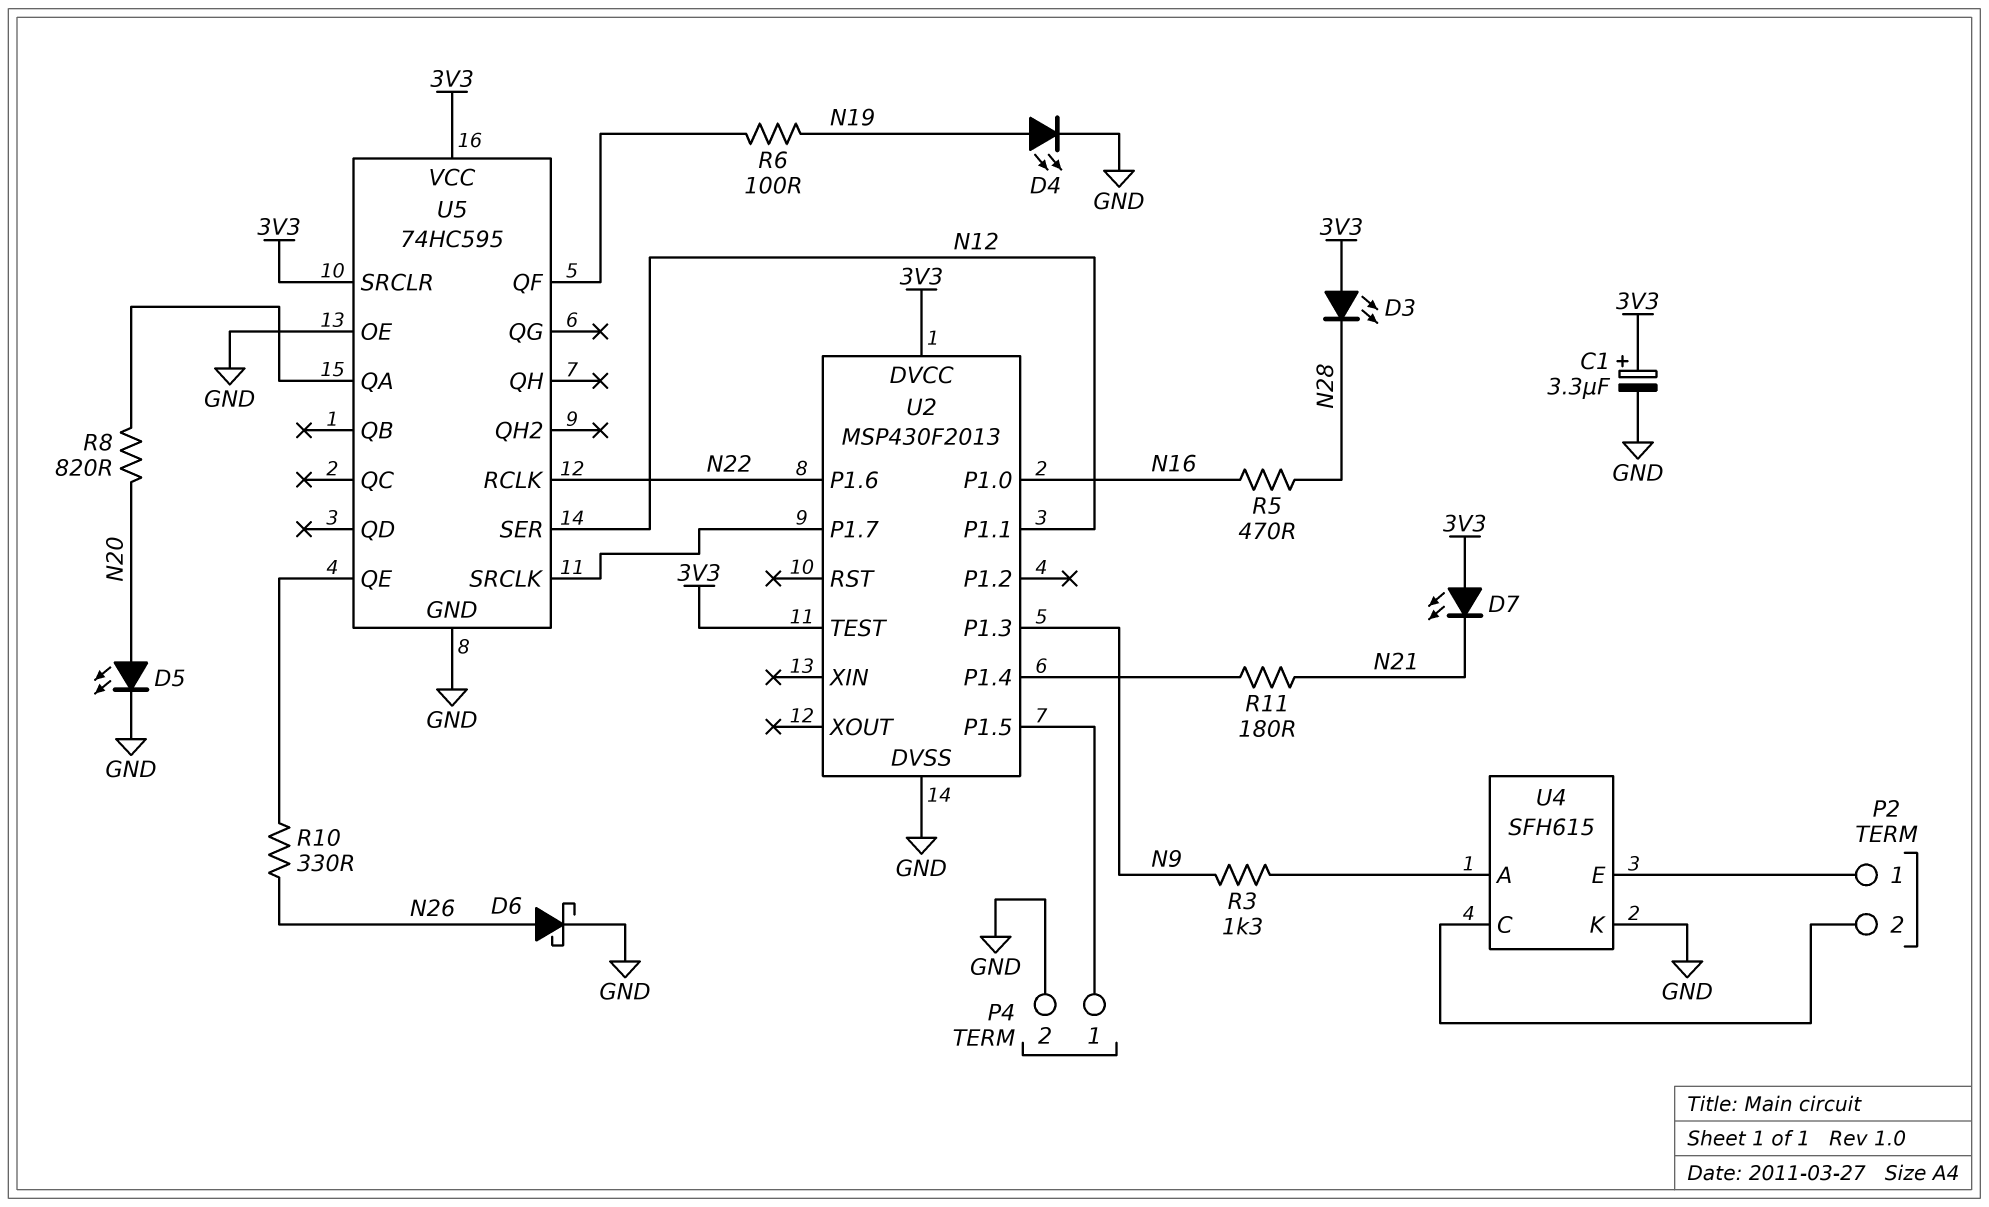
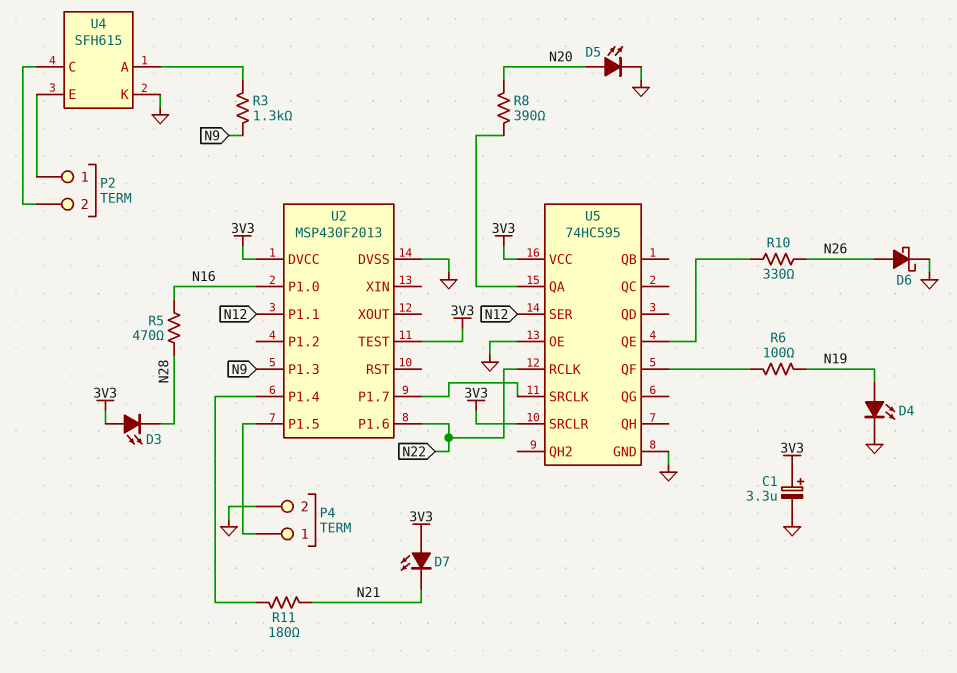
R8: 820 (N20, U5/QA) -> 390 (N20, U5/QA)

